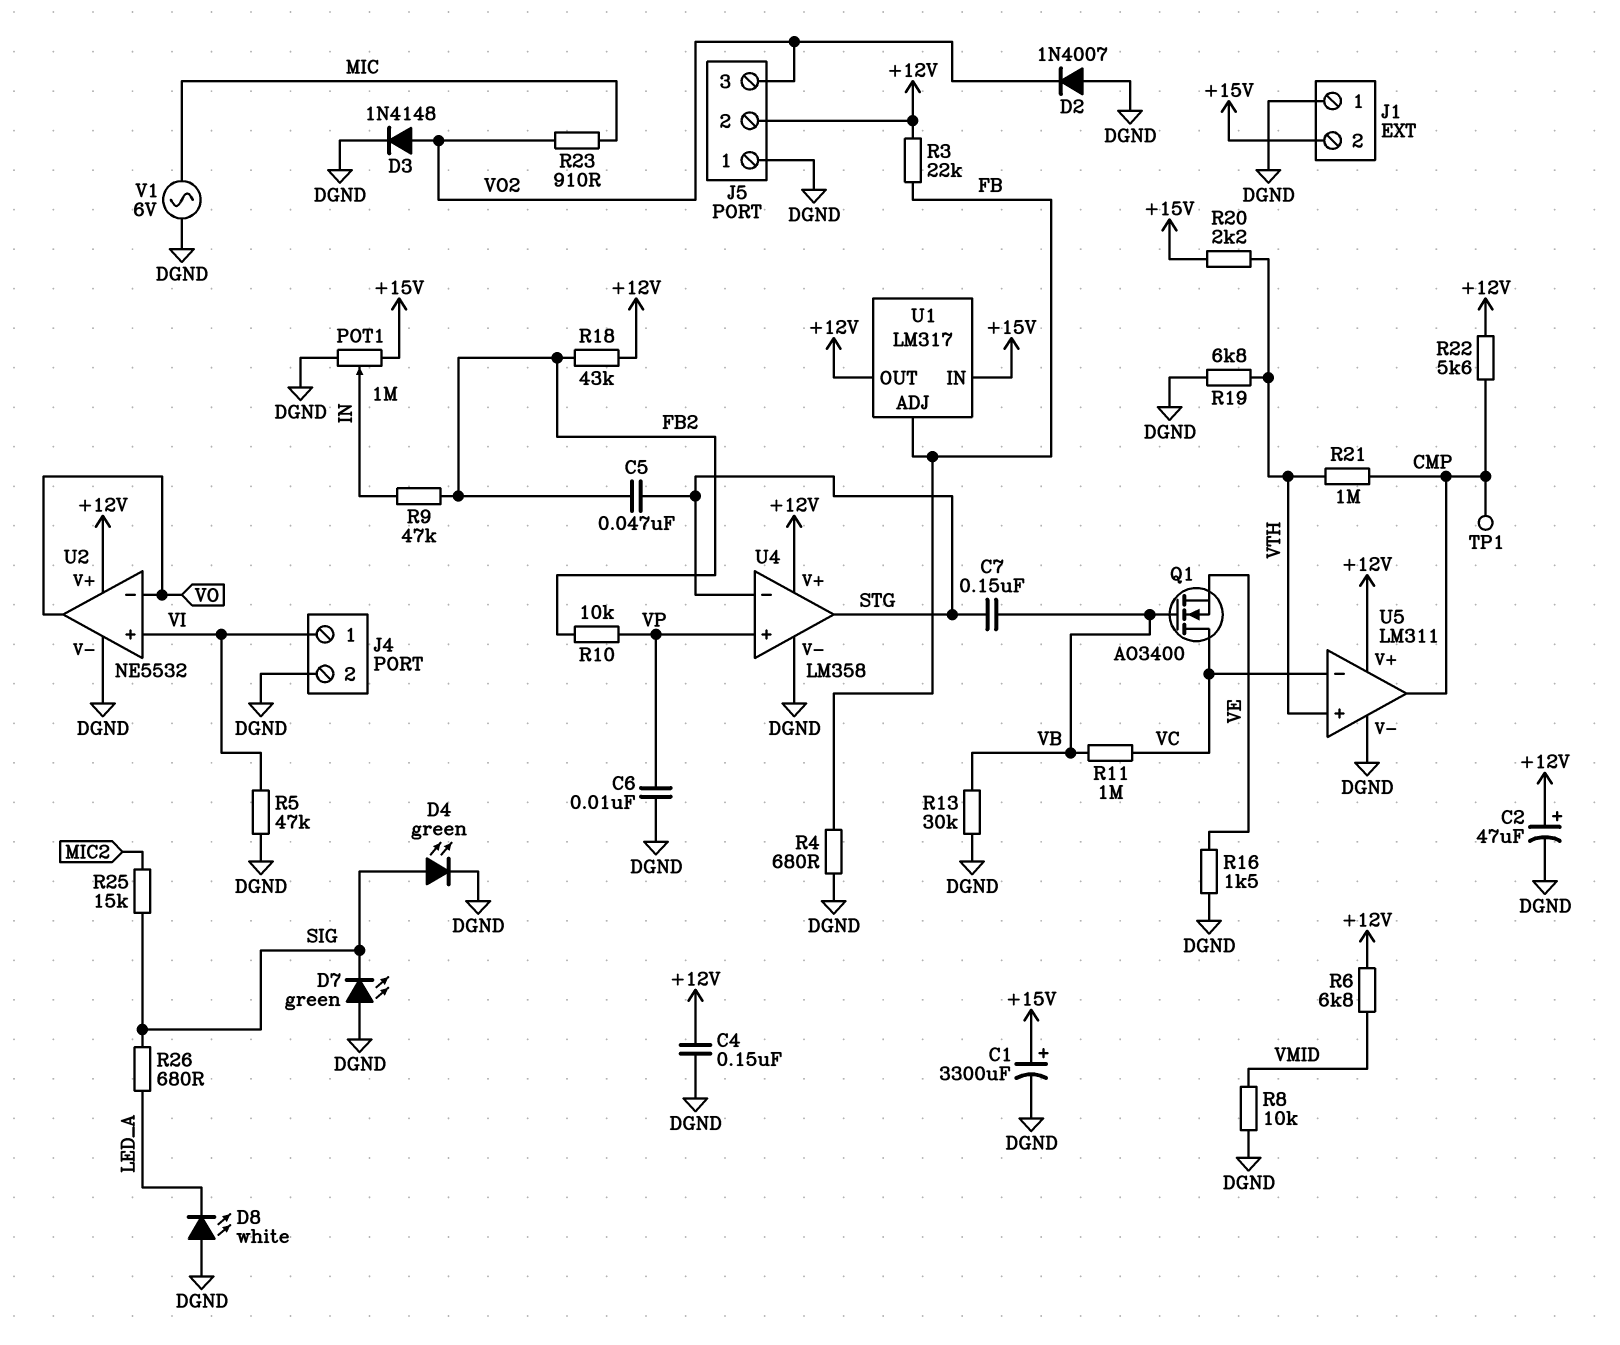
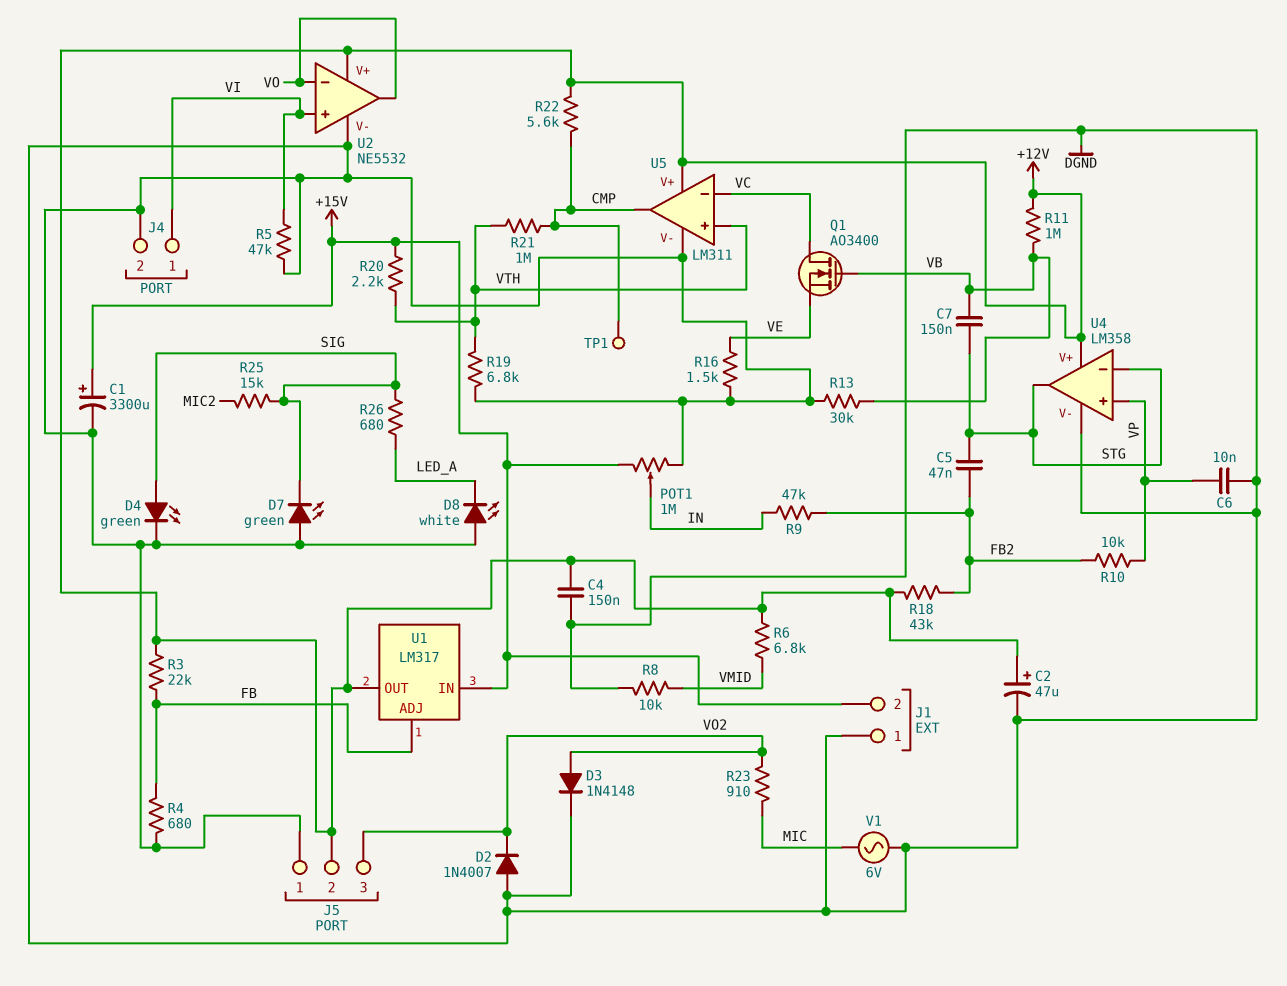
R11: 1M (VB, VC) -> 1M (+12V, VB)

